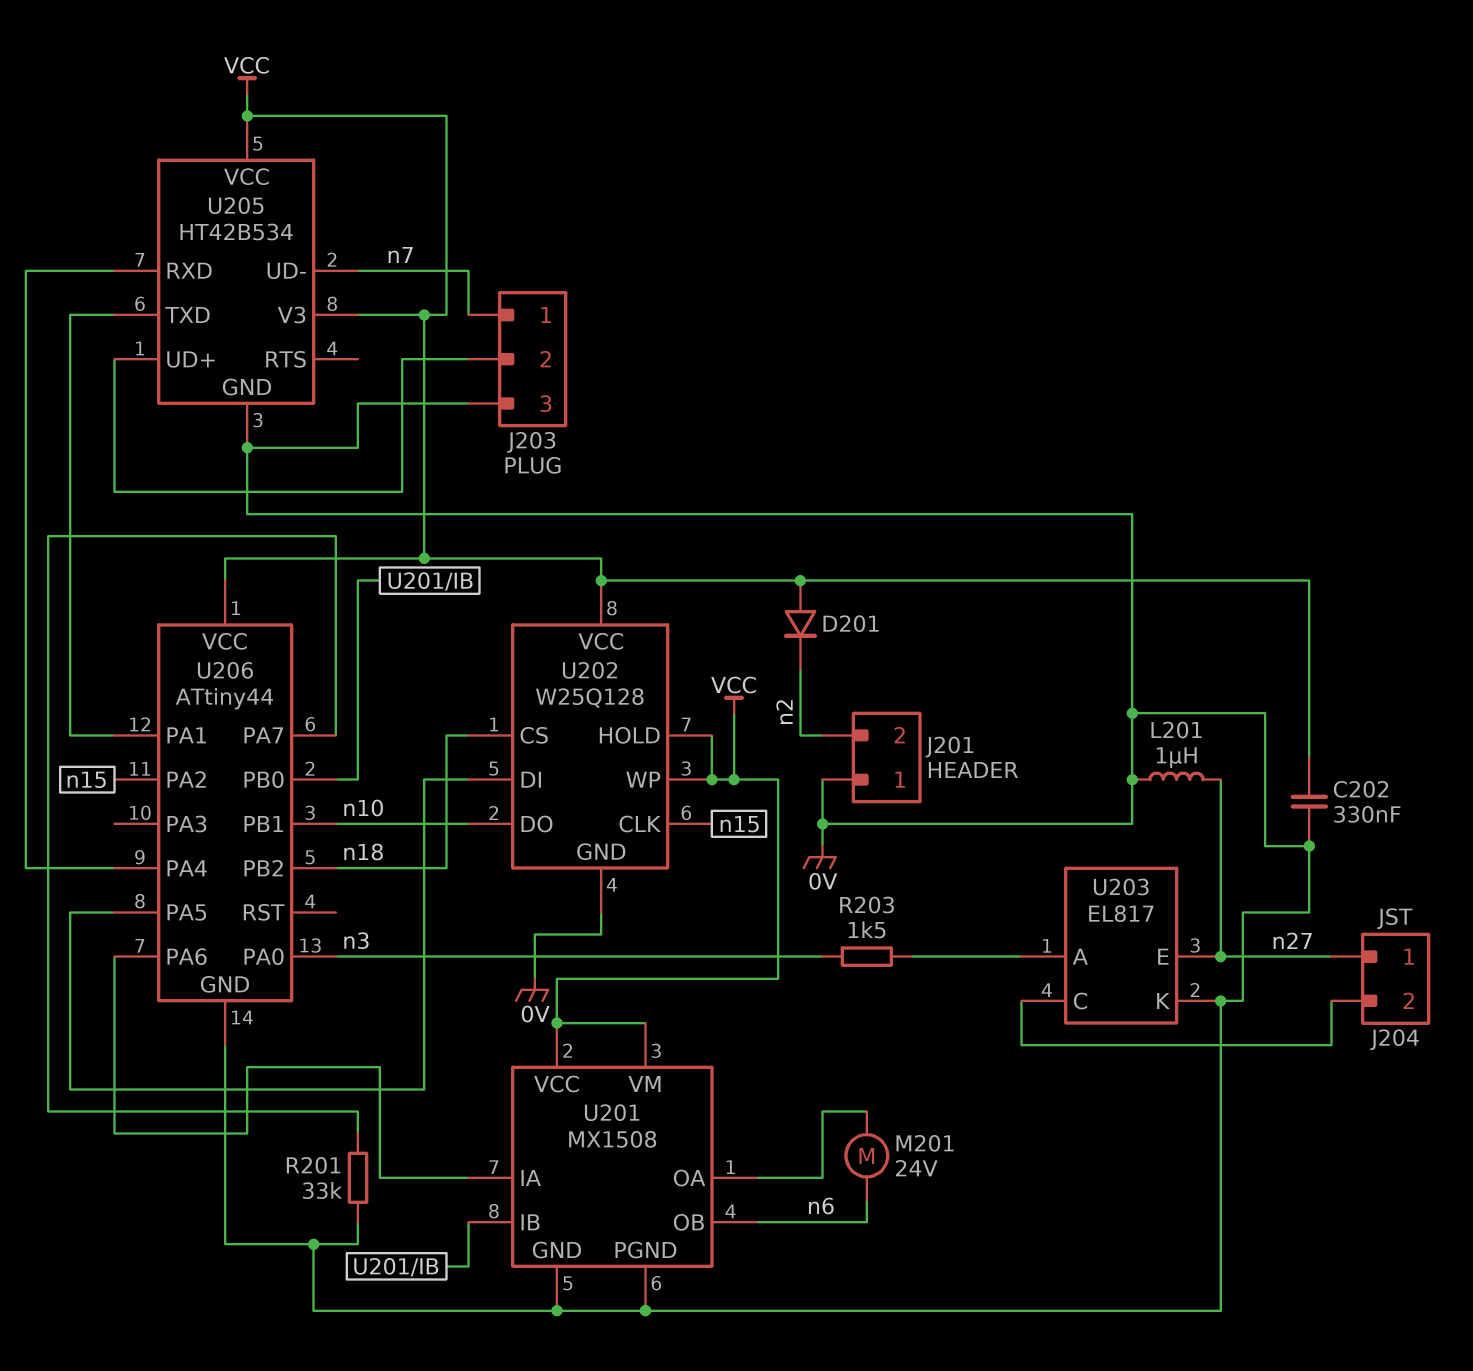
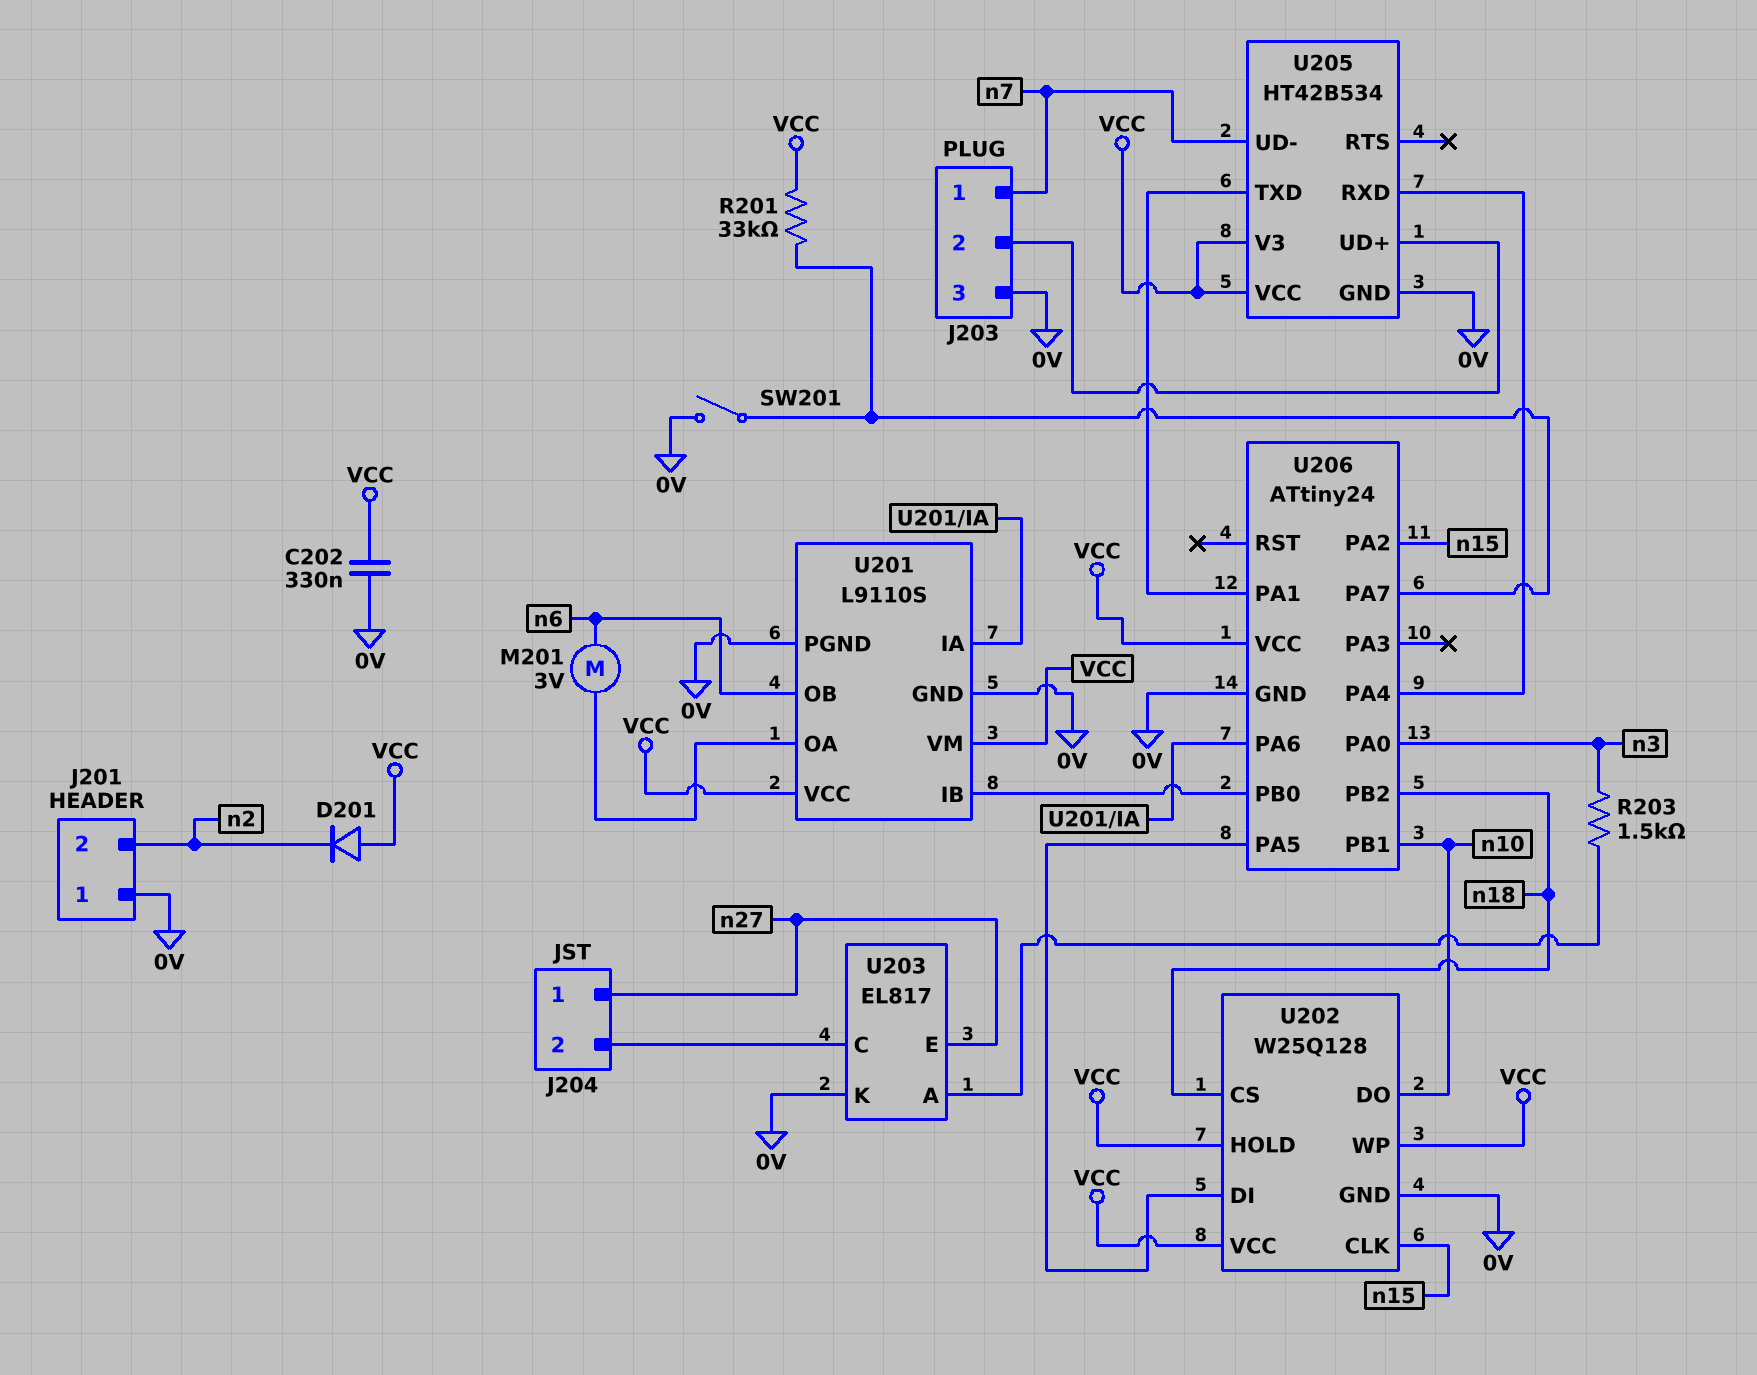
L201: 1uH (0V, n27) -> none
M201: motor 24V (U201/OA, n6) -> motor 3V (U201/OA, n6)
R201: 33k (0V, U206/PA7) -> 33k (U206/PA7, VCC)
SW201: none -> switch (0V, U206/PA7)
U201: MX1508 -> L9110S
U206: ATtiny44 -> ATtiny24

